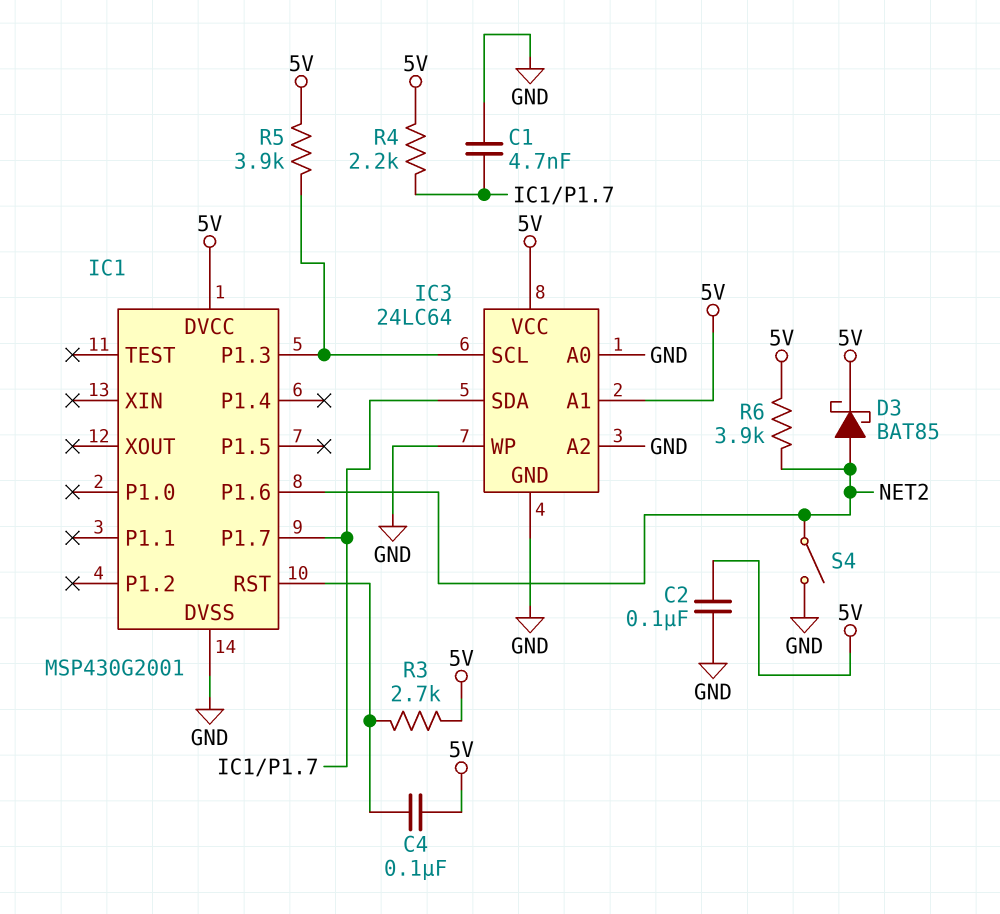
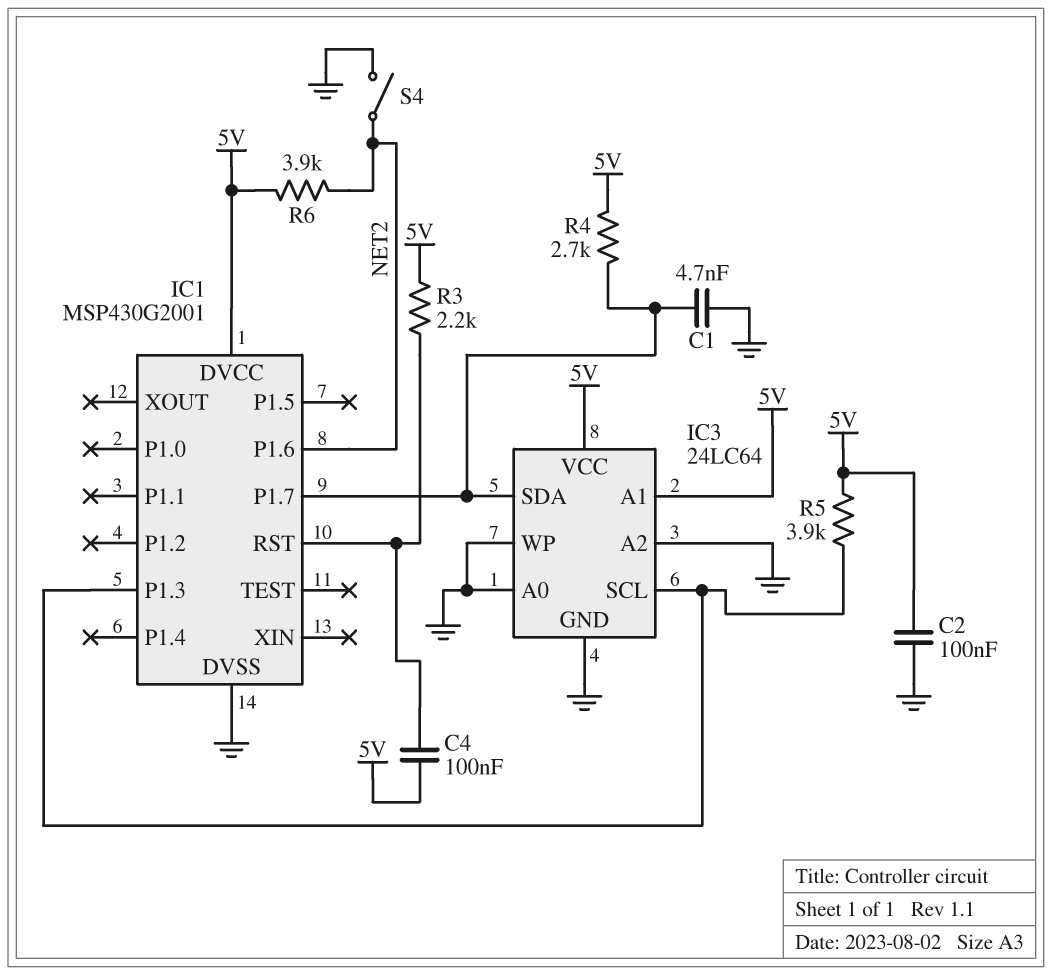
D3: schottky BAT85 (A NET2, K 5V) -> none
R3: 2.7k (5V, IC1/RST) -> 2.2k (5V, IC1/RST)
R4: 2.2k (5V, IC1/P1.7) -> 2.7k (5V, IC1/P1.7)

